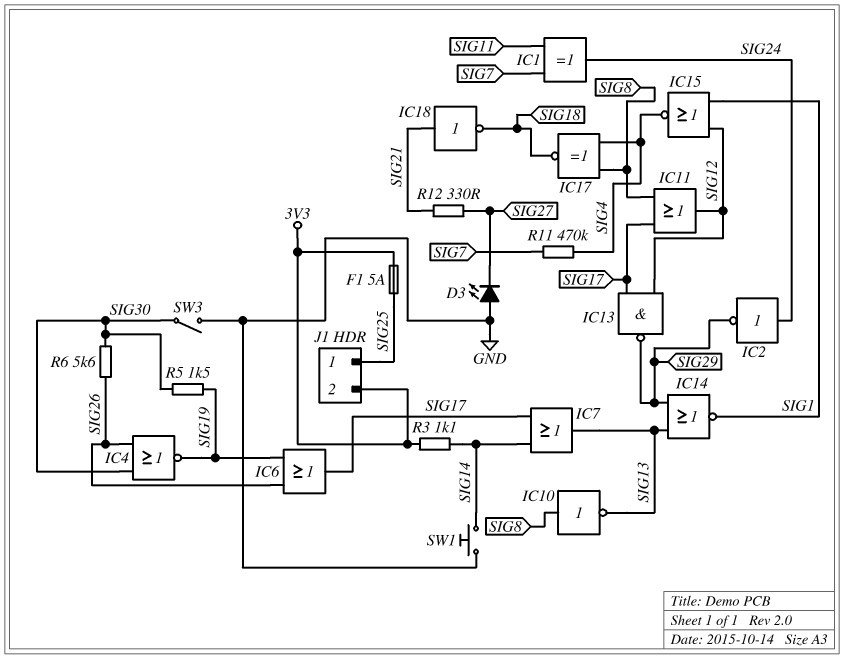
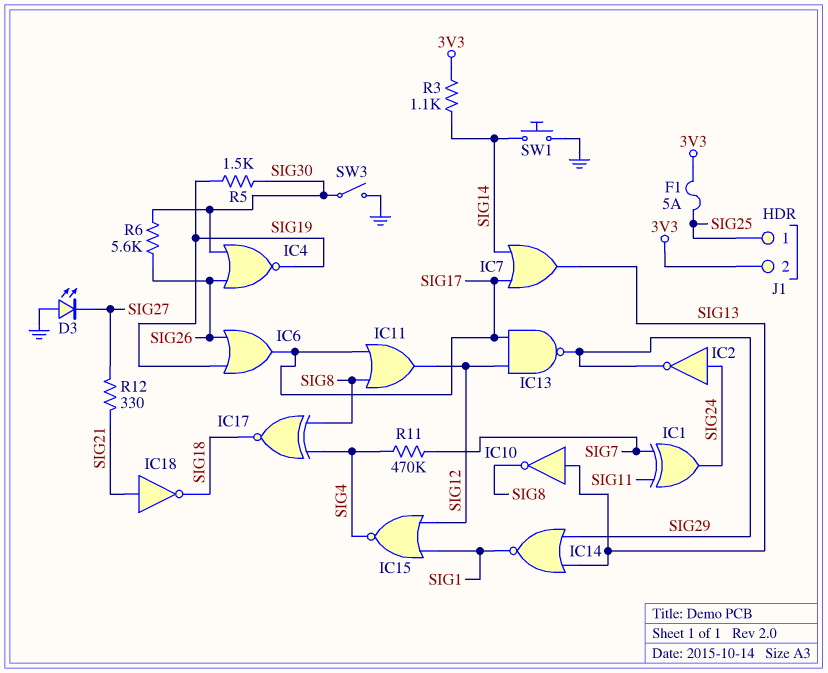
IC10: NOT (in SIG8, out SIG13) -> NOT (in SIG13, out SIG8)

